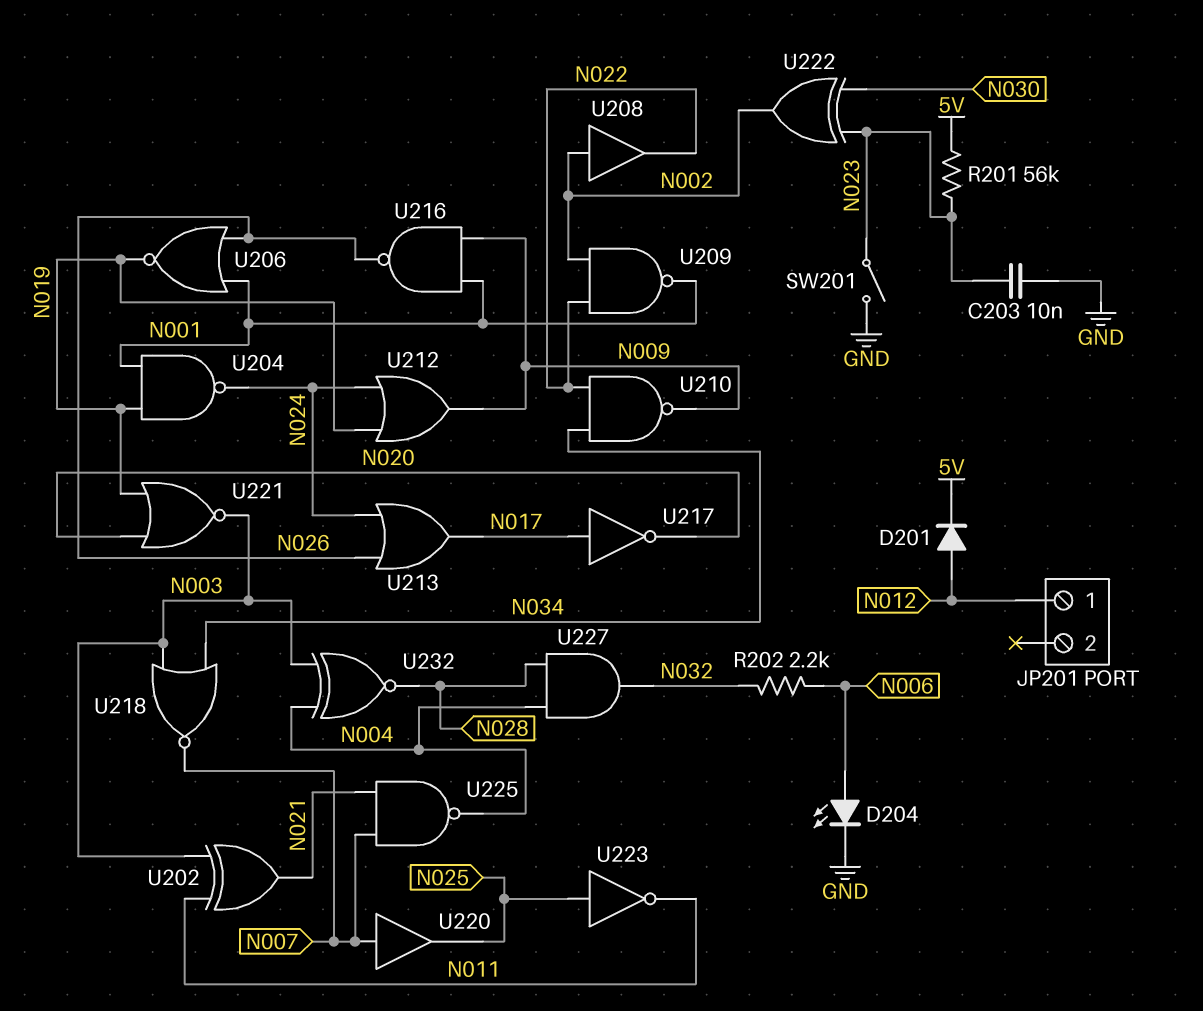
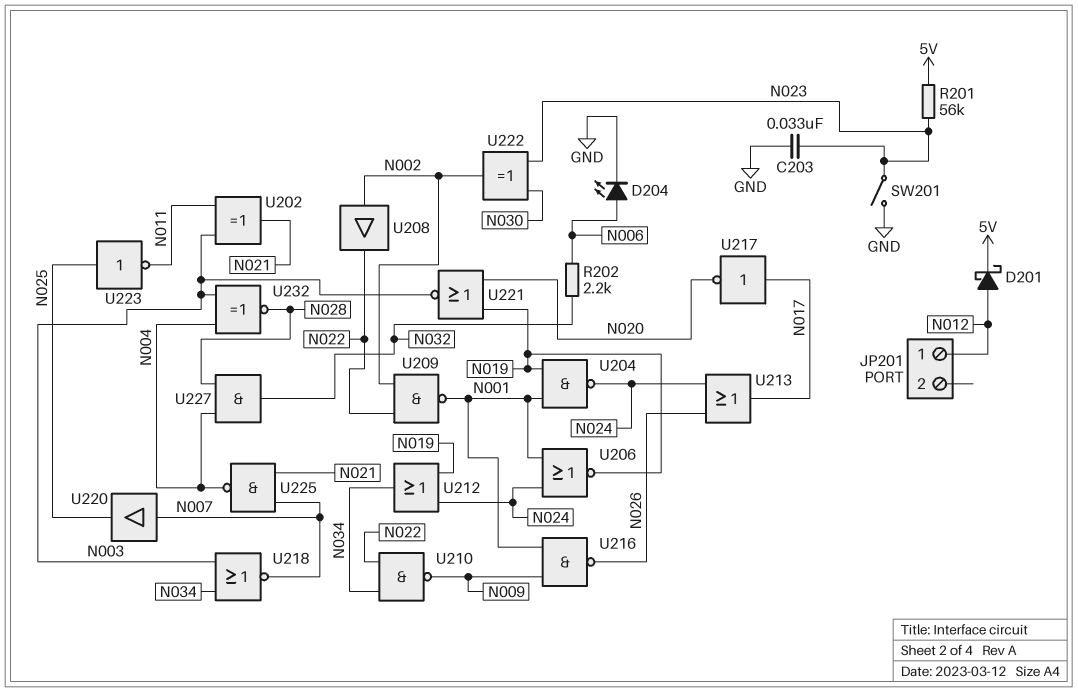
C203: 10nF (GND, N023) -> 33nF (GND, N023)
D201: diode (A N012, K 5V) -> schottky (A N012, K 5V)
U206: NOR (in N001, in N026, out N019) -> NOR (in N001, in N024, out N019)
U212: OR (in N019, in N024, out N009) -> OR (in N019, in N024, out N034)

